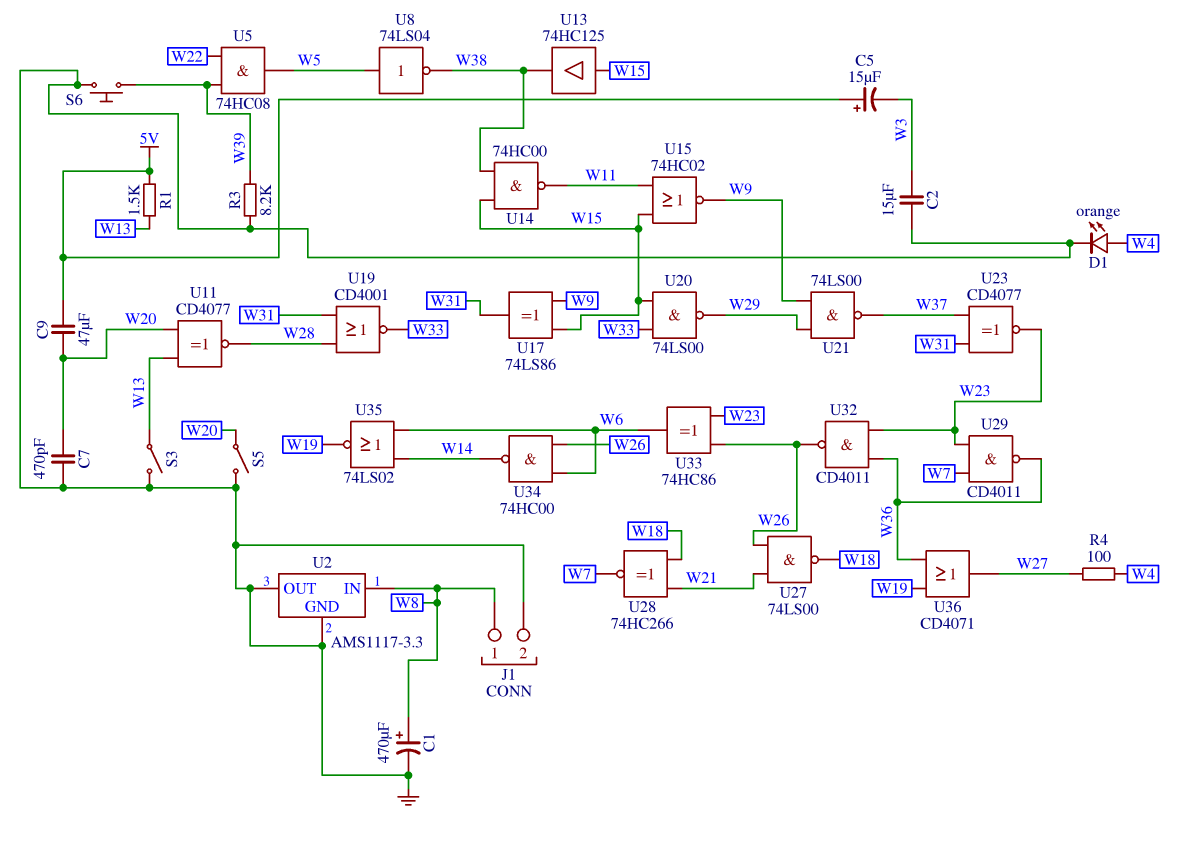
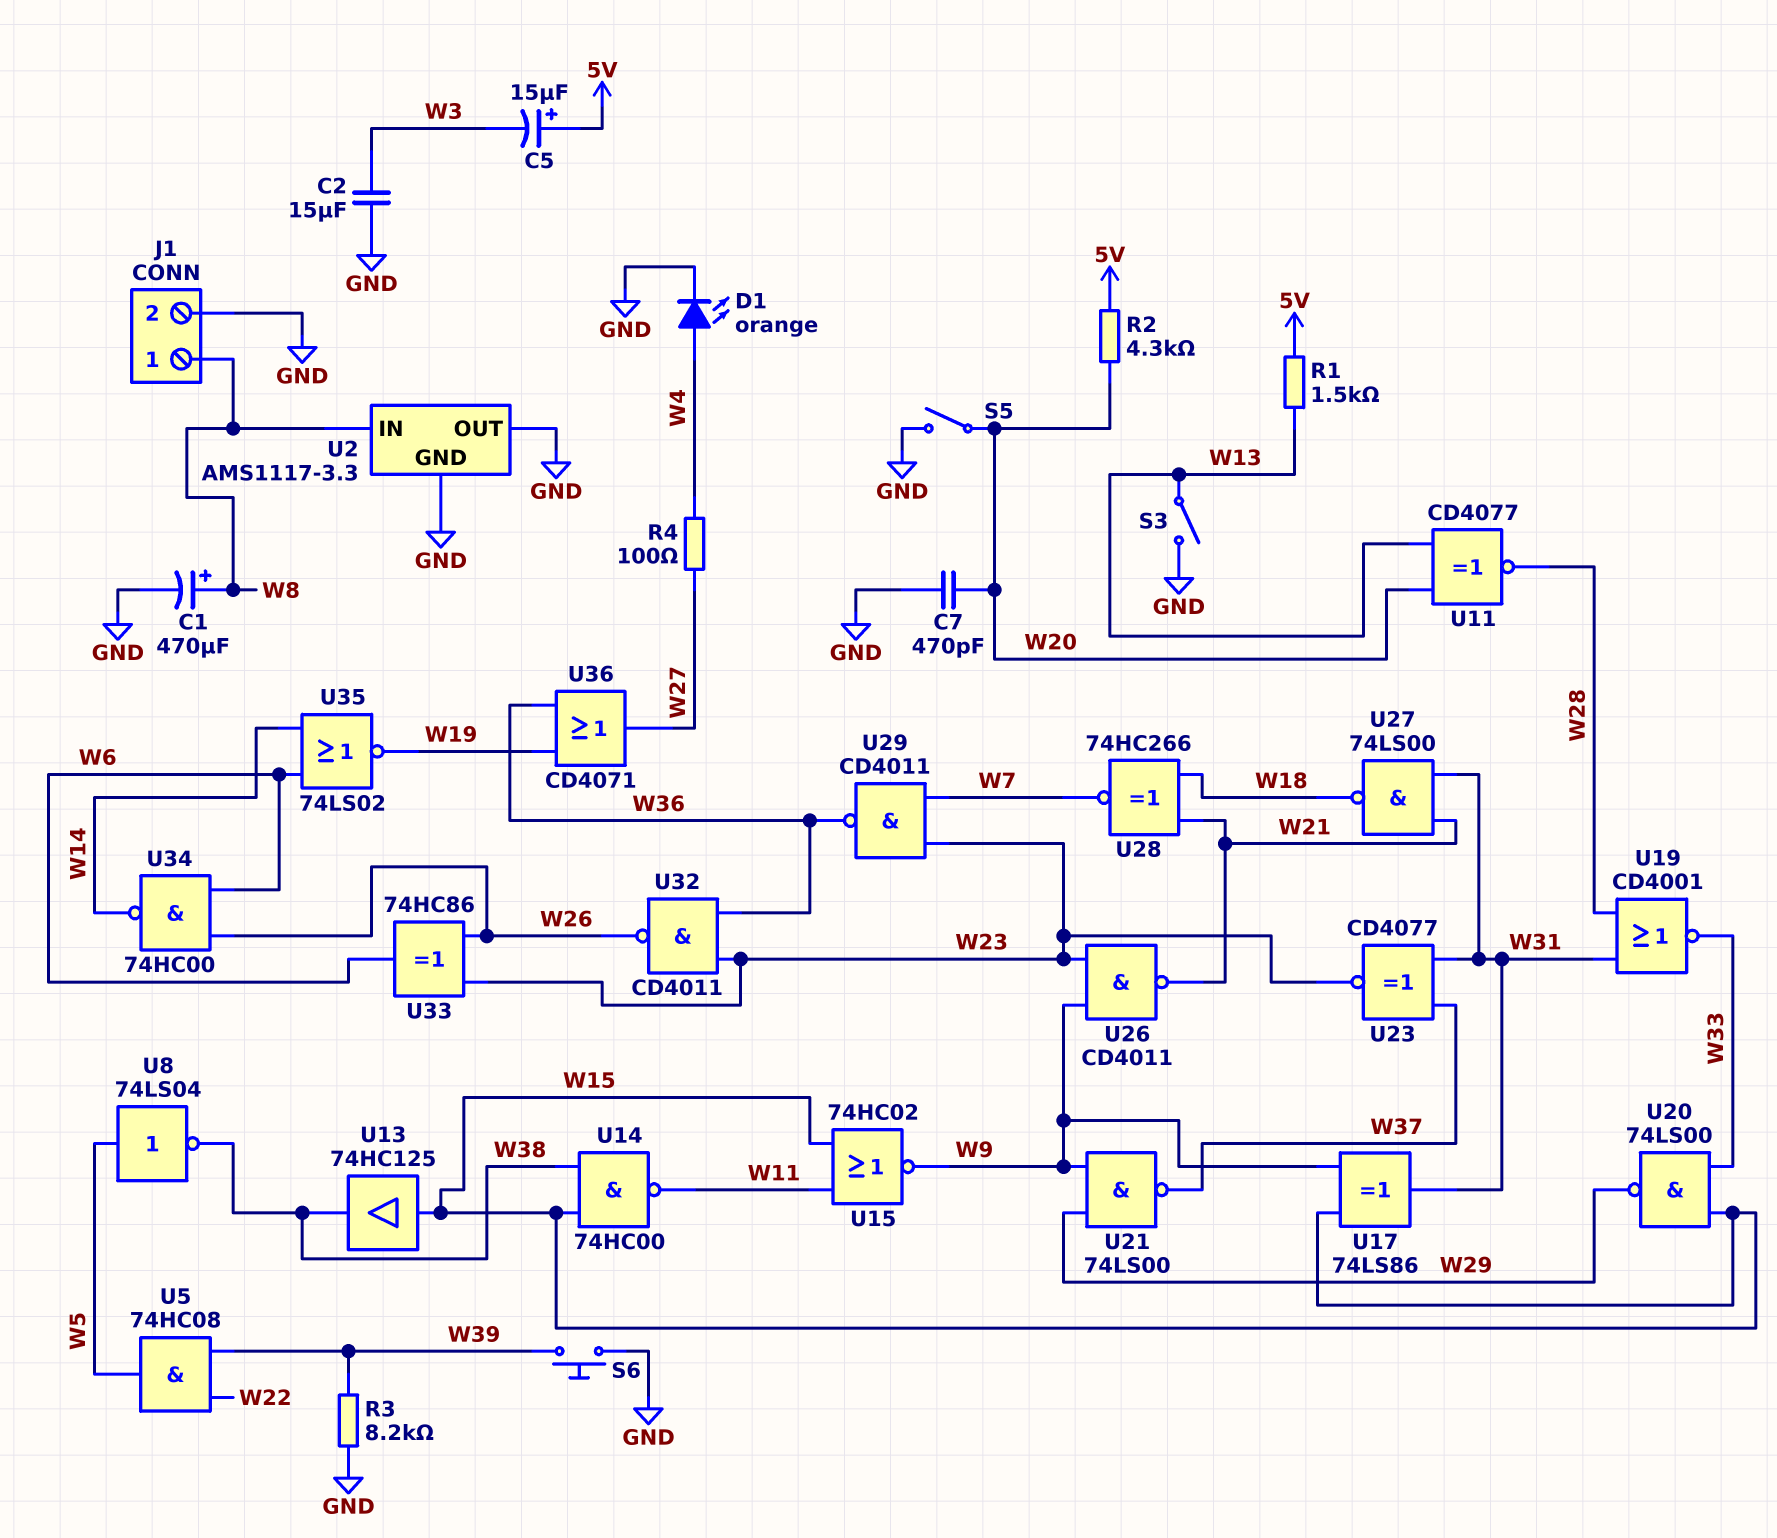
C9: 47uF (5V, W20) -> none
R2: none -> 4.3k (5V, W20)
U26: none -> NAND CD4011 (in W9, in W23, out W21)
U27: NAND 74LS00 (in W21, in W26, out W18) -> NAND 74LS00 (in W21, in W31, out W18)

